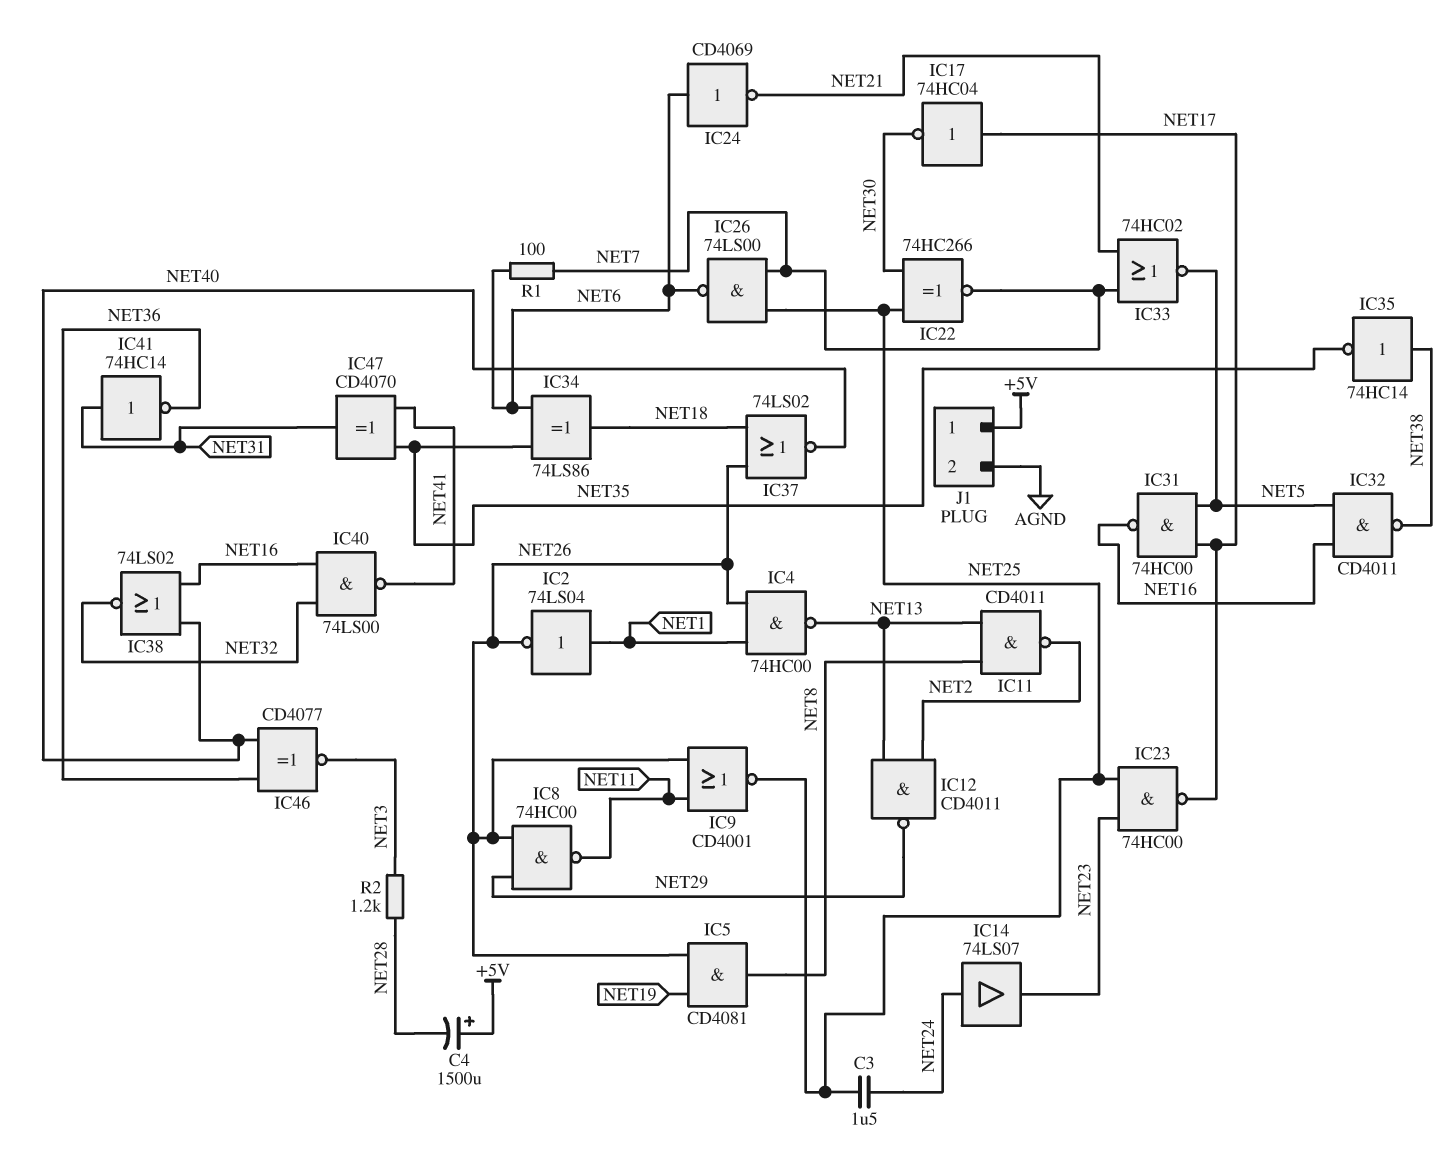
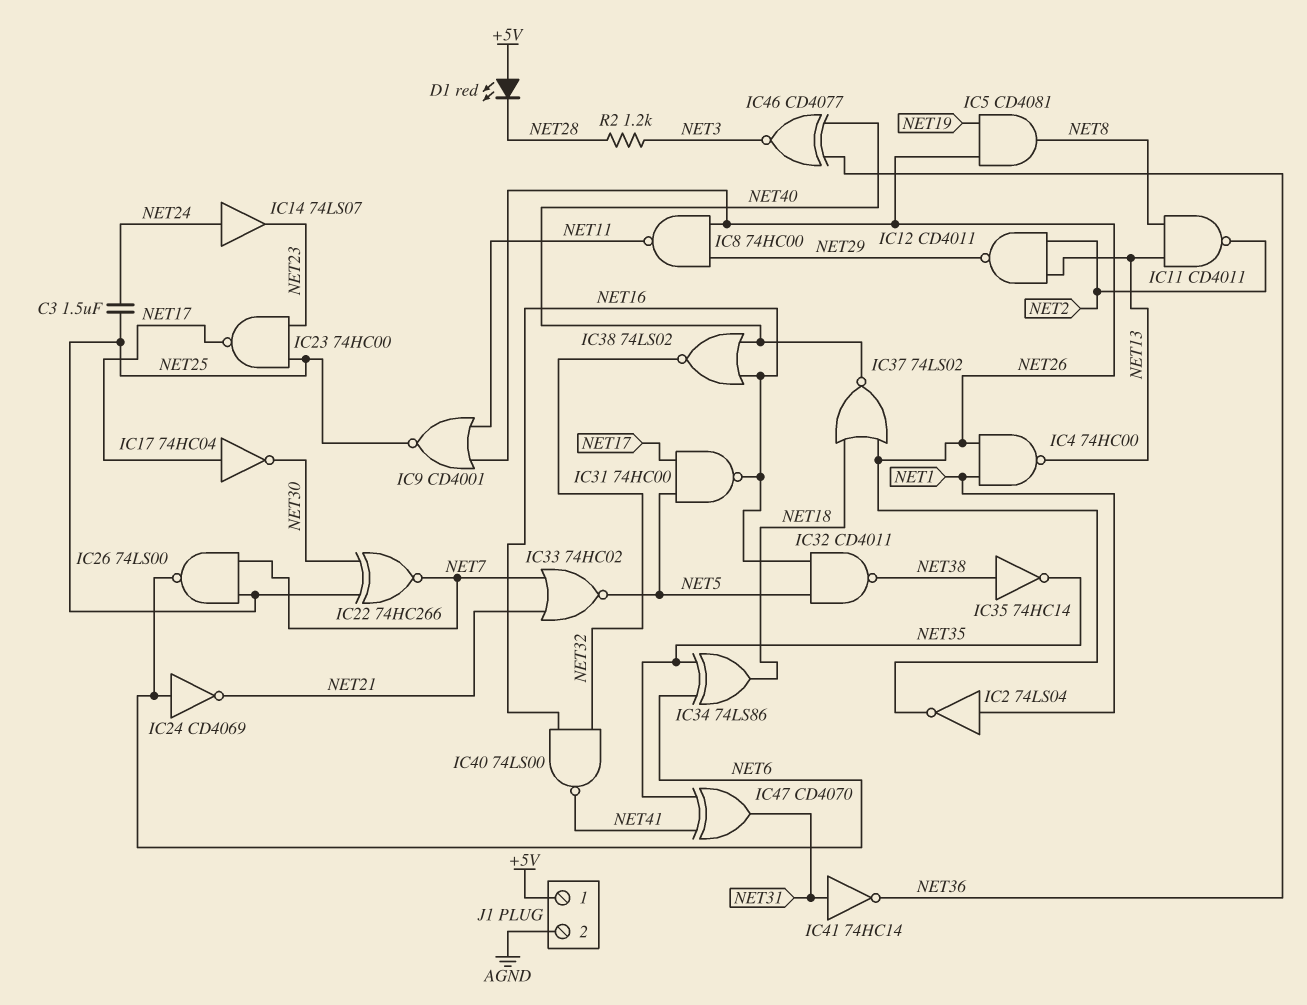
C4: 1500uF (plus +5V, minus NET28) -> none
D1: none -> LED red (A +5V, K NET28)
R1: 100 (NET6, NET7) -> none

